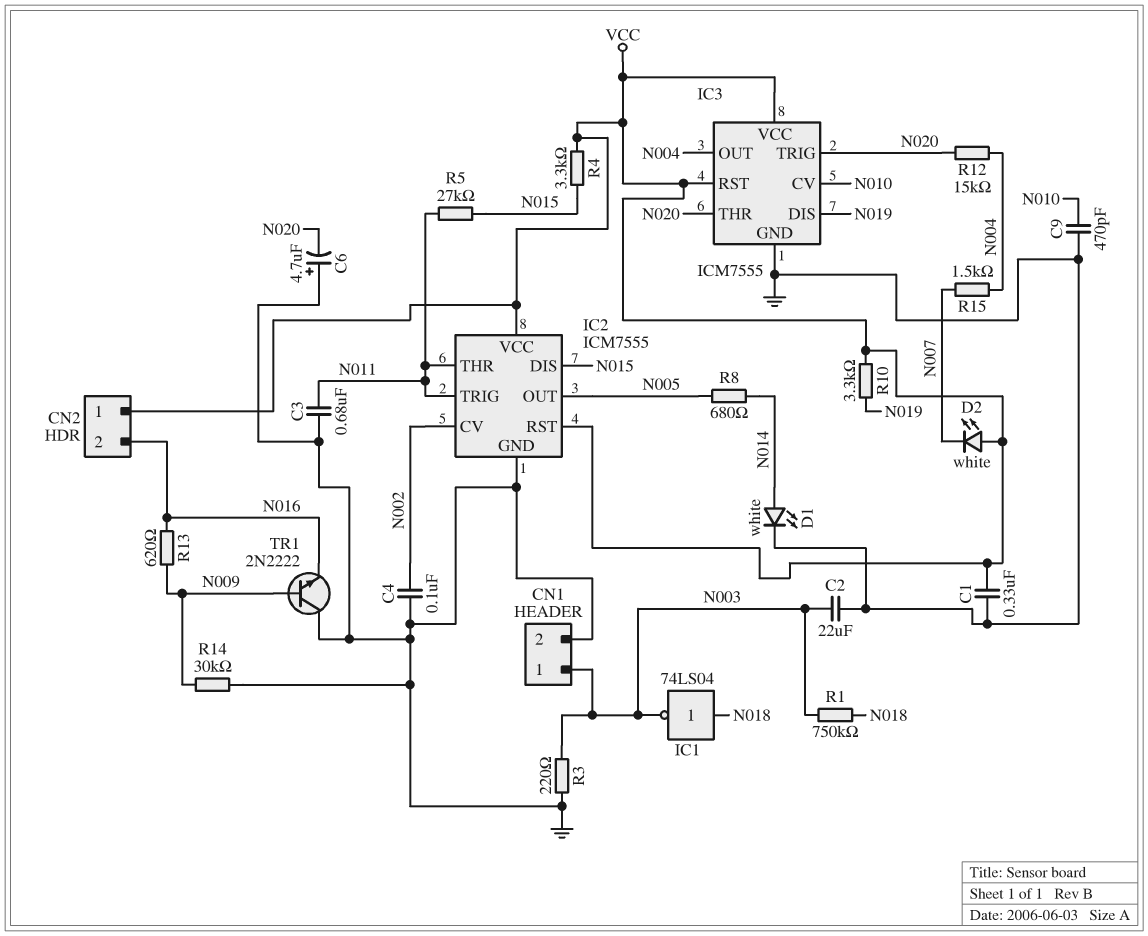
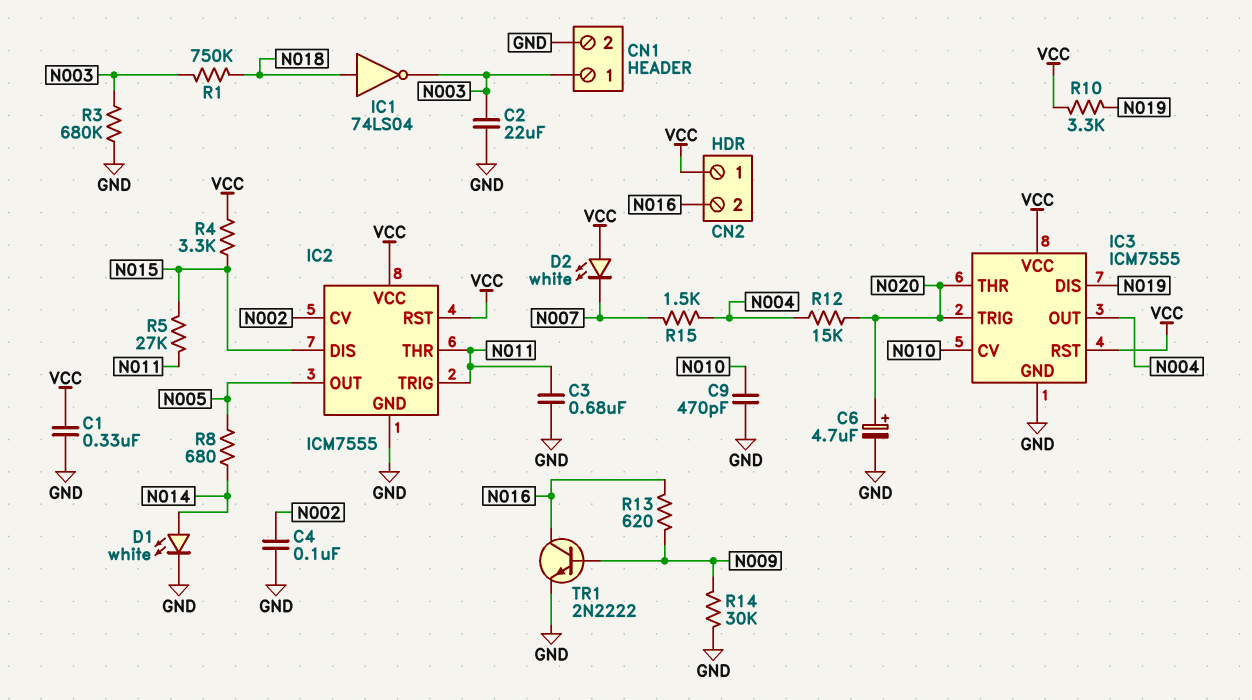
C6: 4.7uF (plus GND, minus N020) -> 4.7uF (plus N020, minus GND)
R3: 220 (GND, N003) -> 680k (GND, N003)
TR1: NPN 2N2222 (B N009, C GND, E N016) -> NPN 2N2222 (B N009, C N016, E GND)

